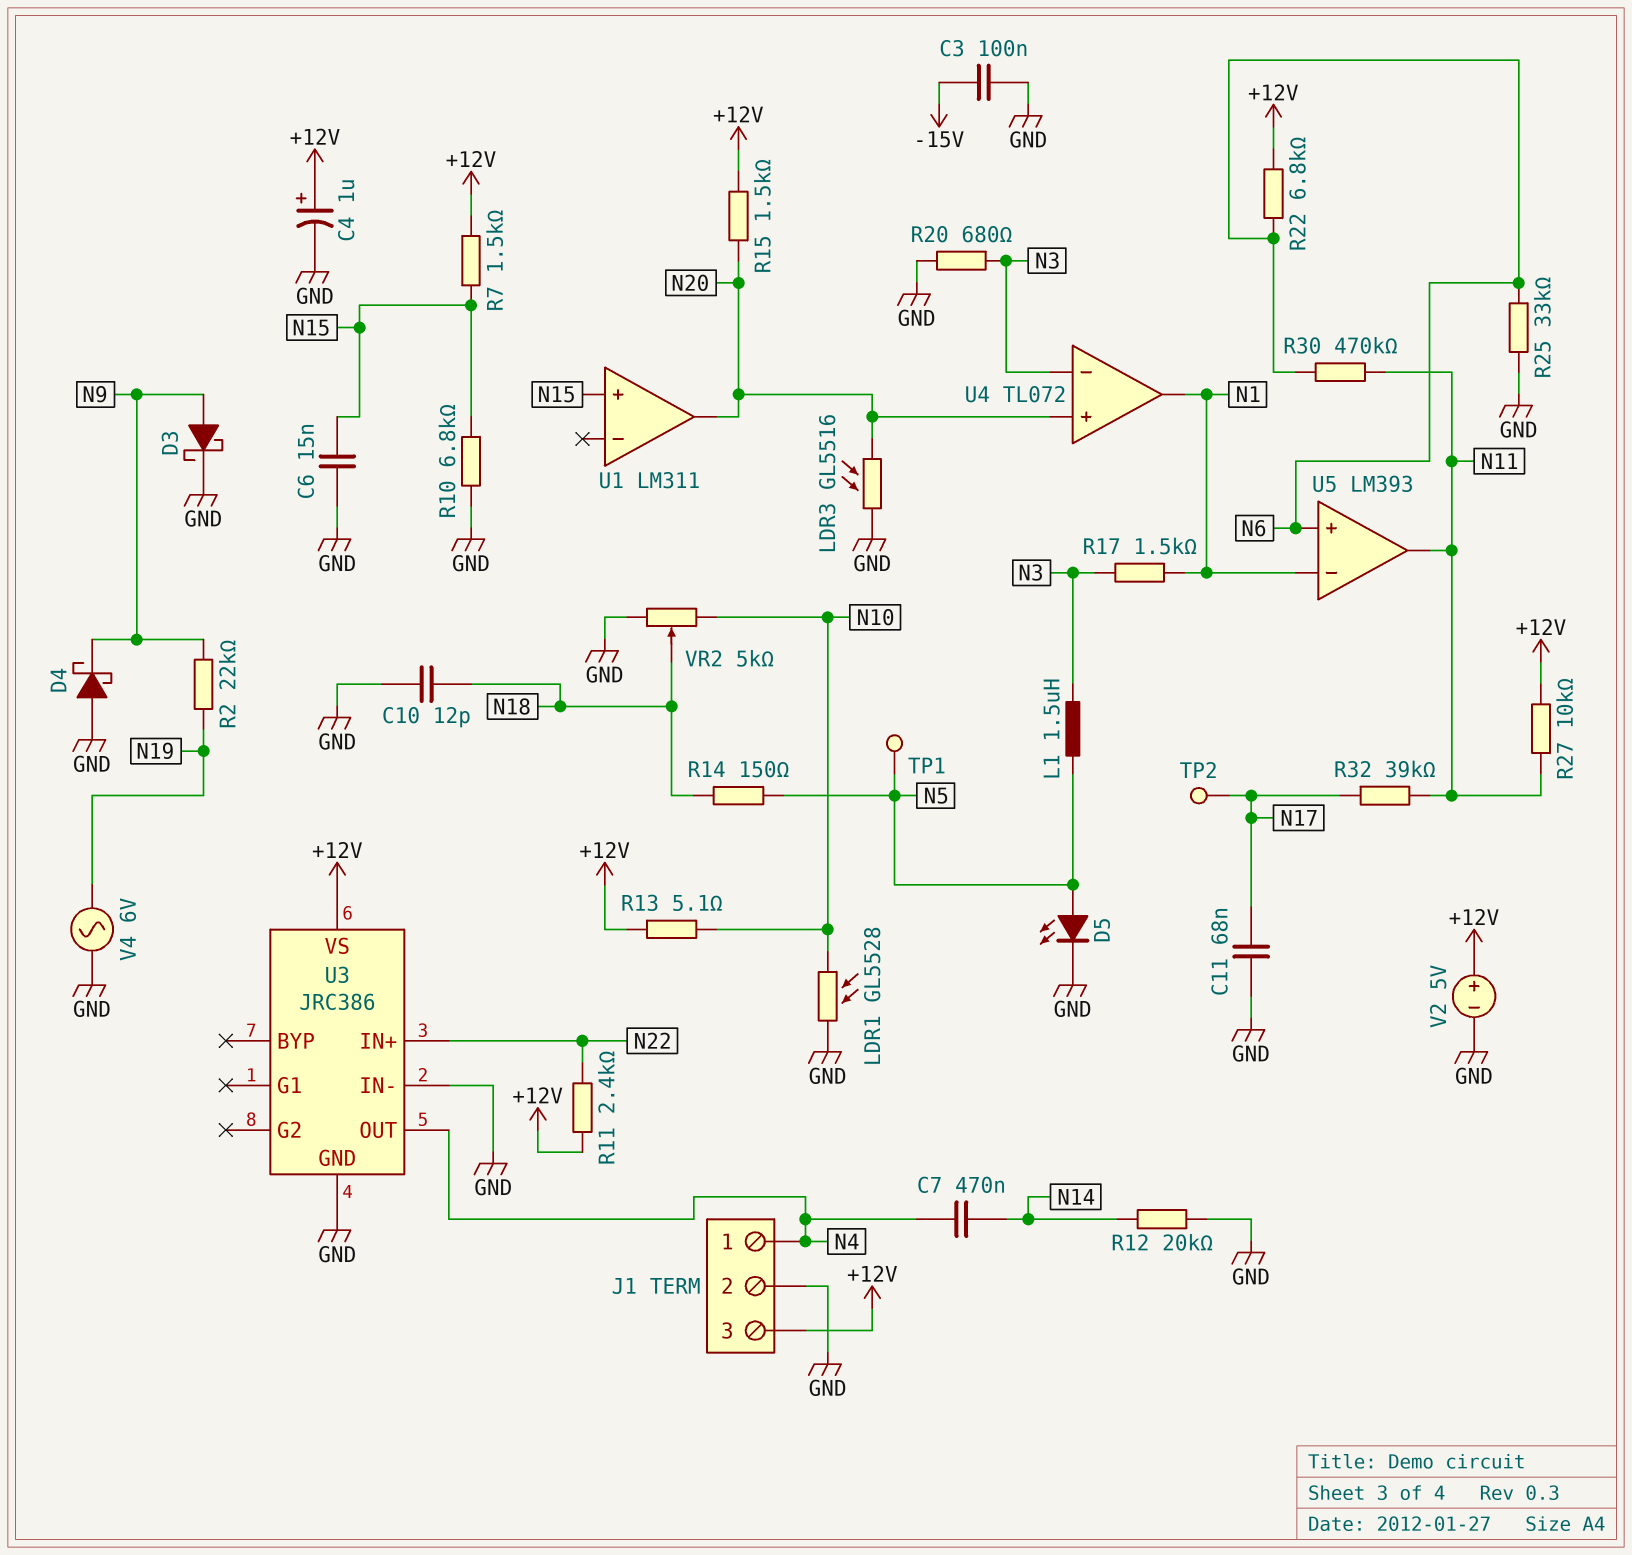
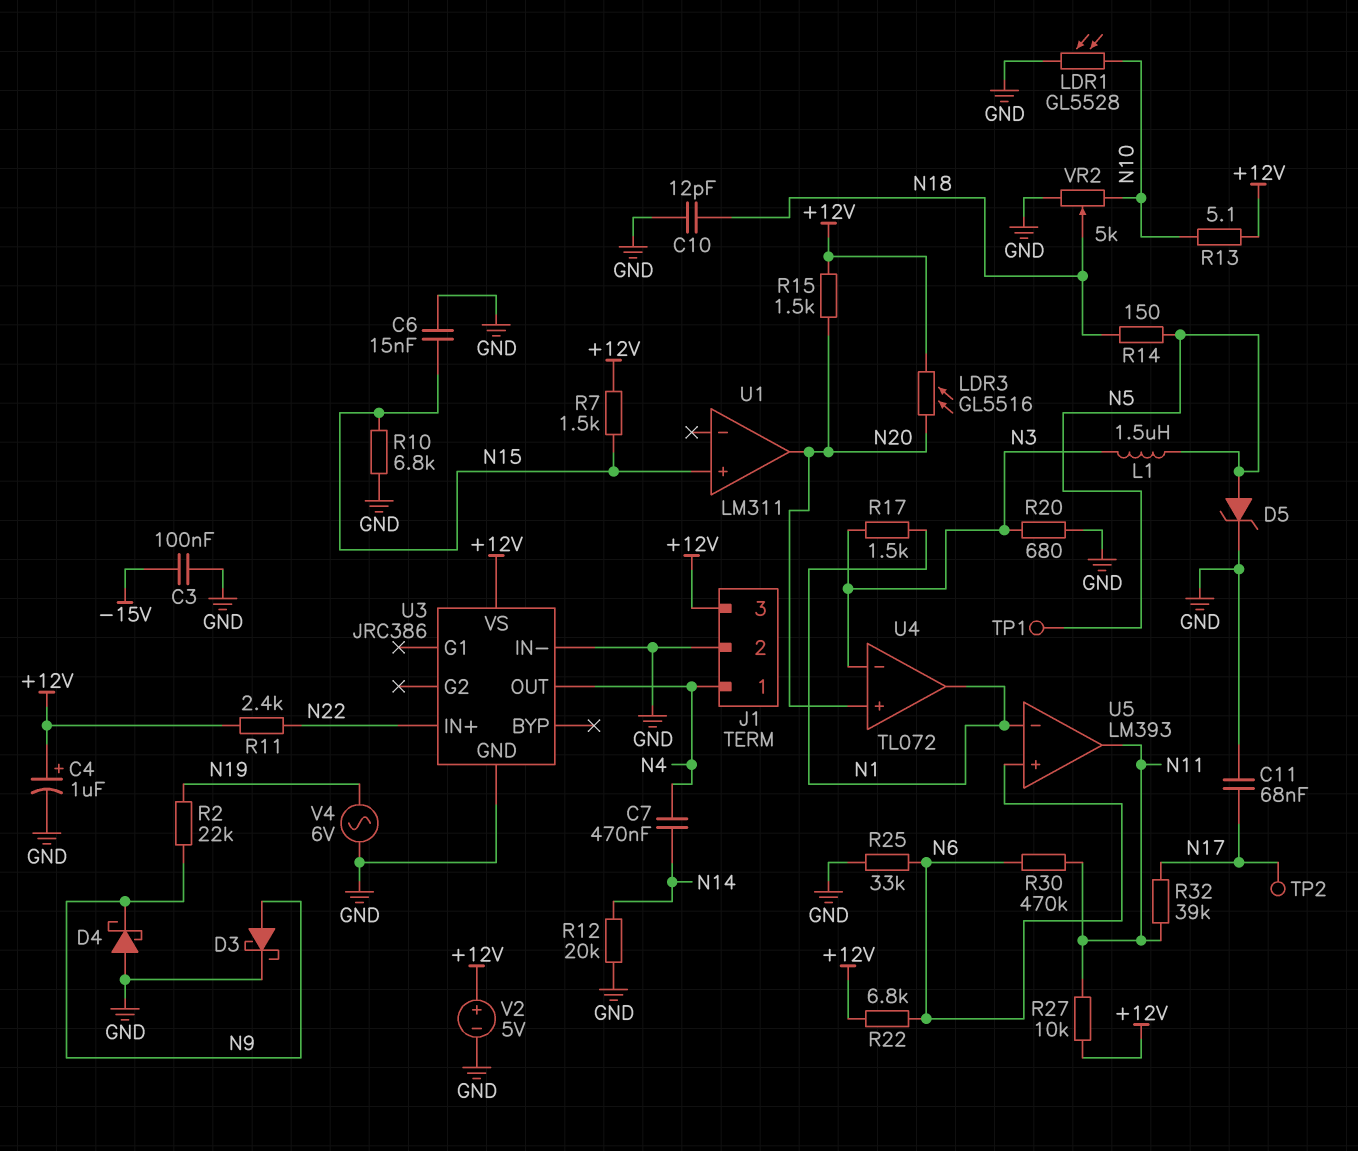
D5: LED (A N5, K GND) -> zener (A N5, K GND)
LDR3: GL5516 (GND, N20) -> GL5516 (+12V, N20)

